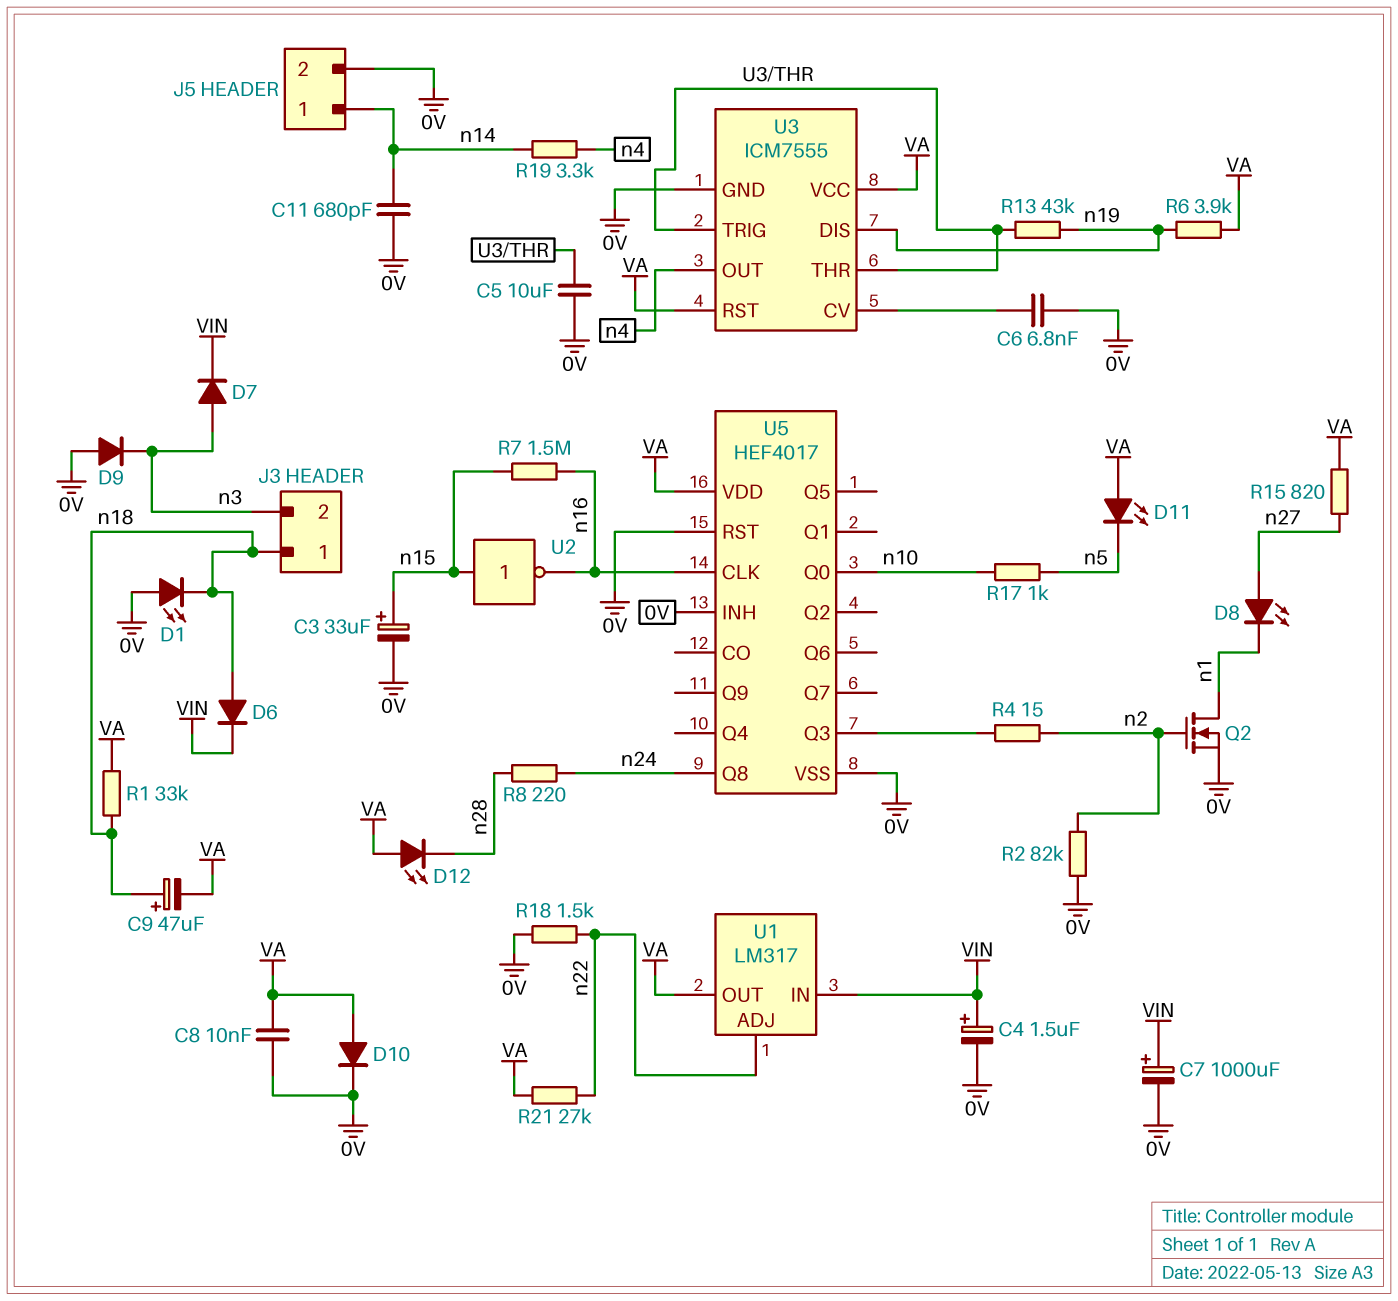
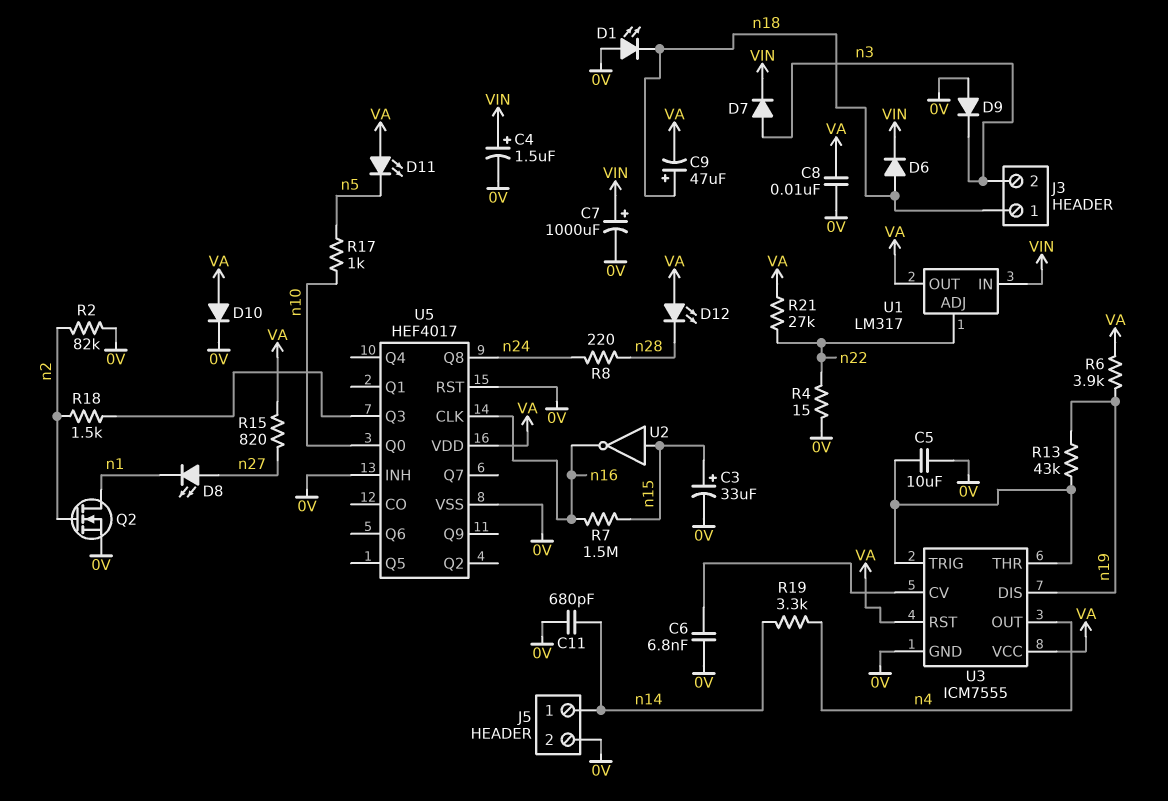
R1: 33k (VA, n18) -> none
R4: 15 (U5/Q3, n2) -> 15 (0V, n22)
R18: 1.5k (0V, n22) -> 1.5k (U5/Q3, n2)

